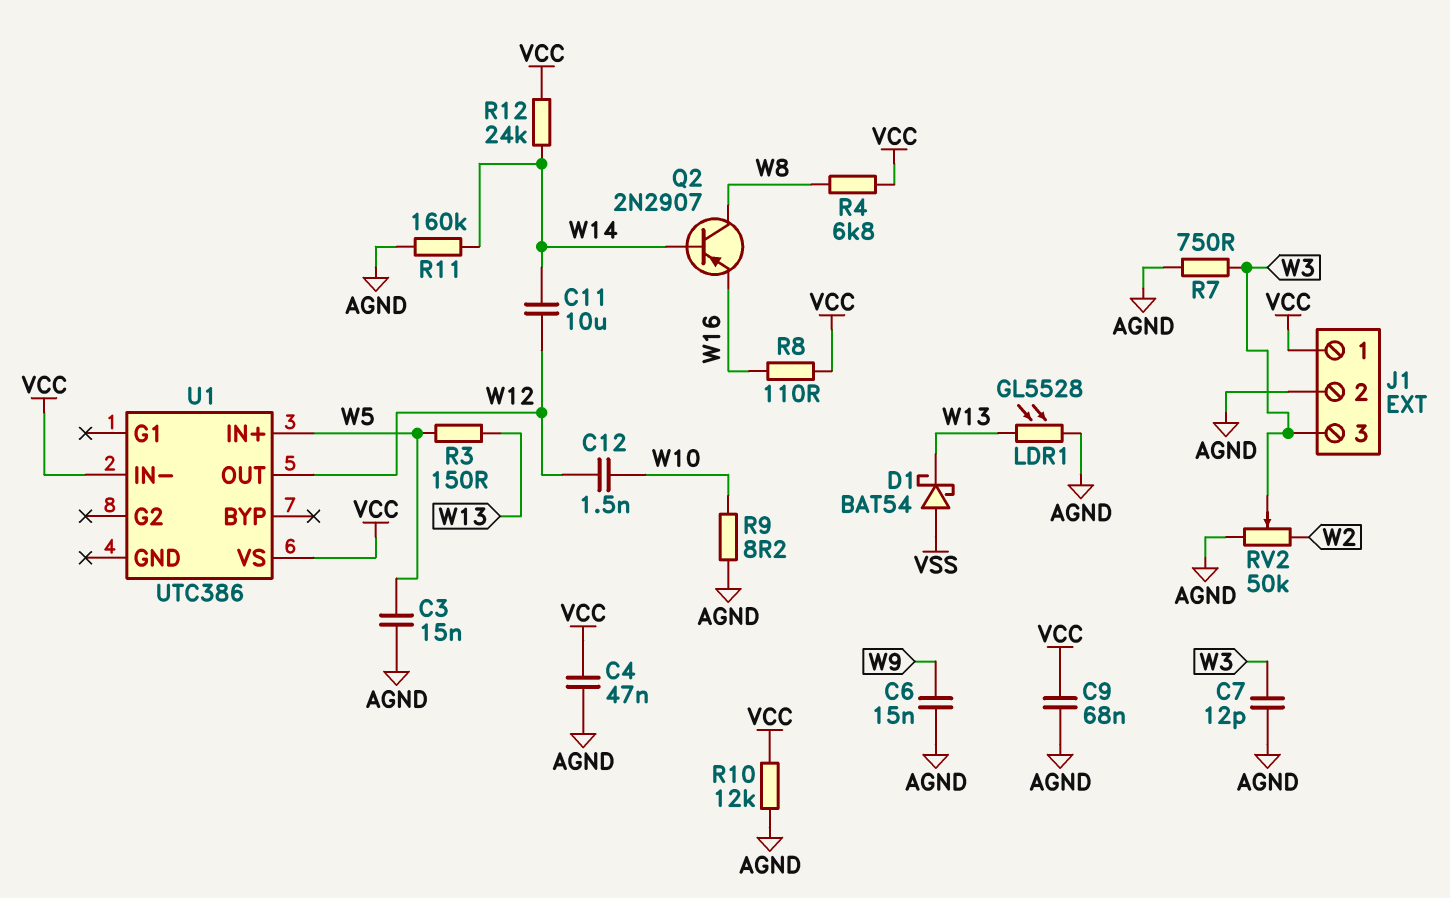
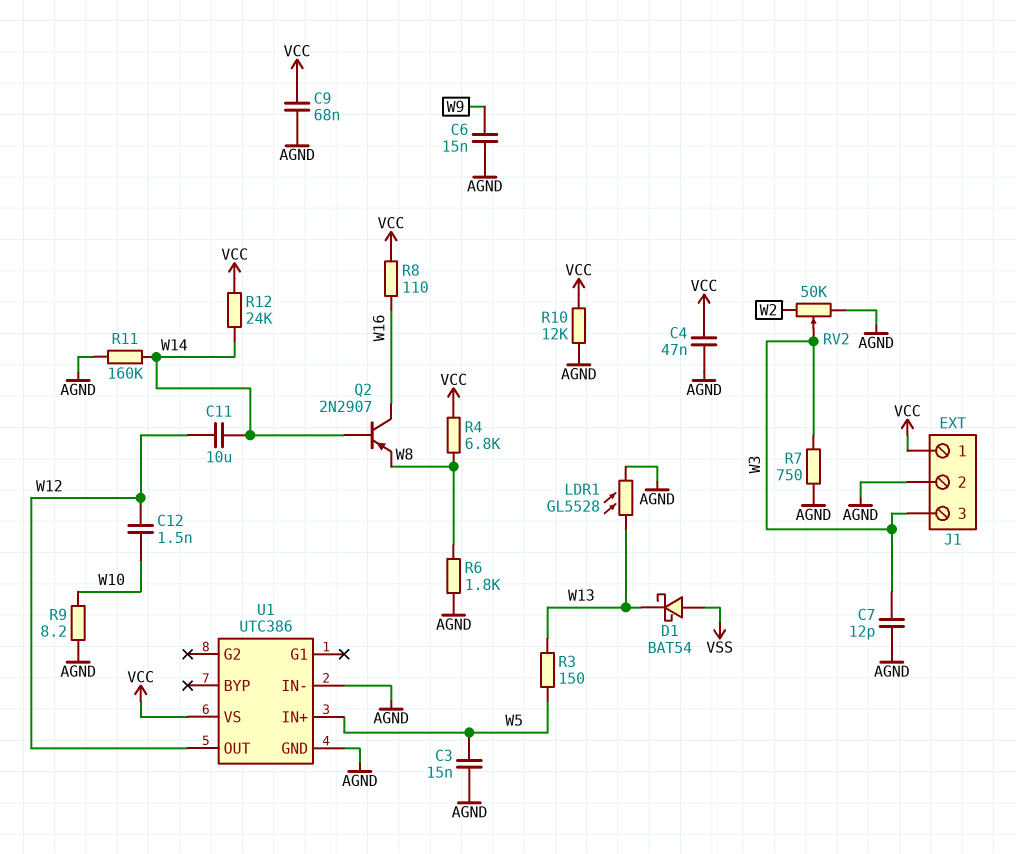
Q2: PNP 2N2907 (B W14, C W8, E W16) -> PNP 2N2907 (B W14, C W16, E W8)
R6: none -> 1.8k (AGND, W8)
U1 pin GND: none -> AGND
U1 pin IN-: VCC -> AGND

